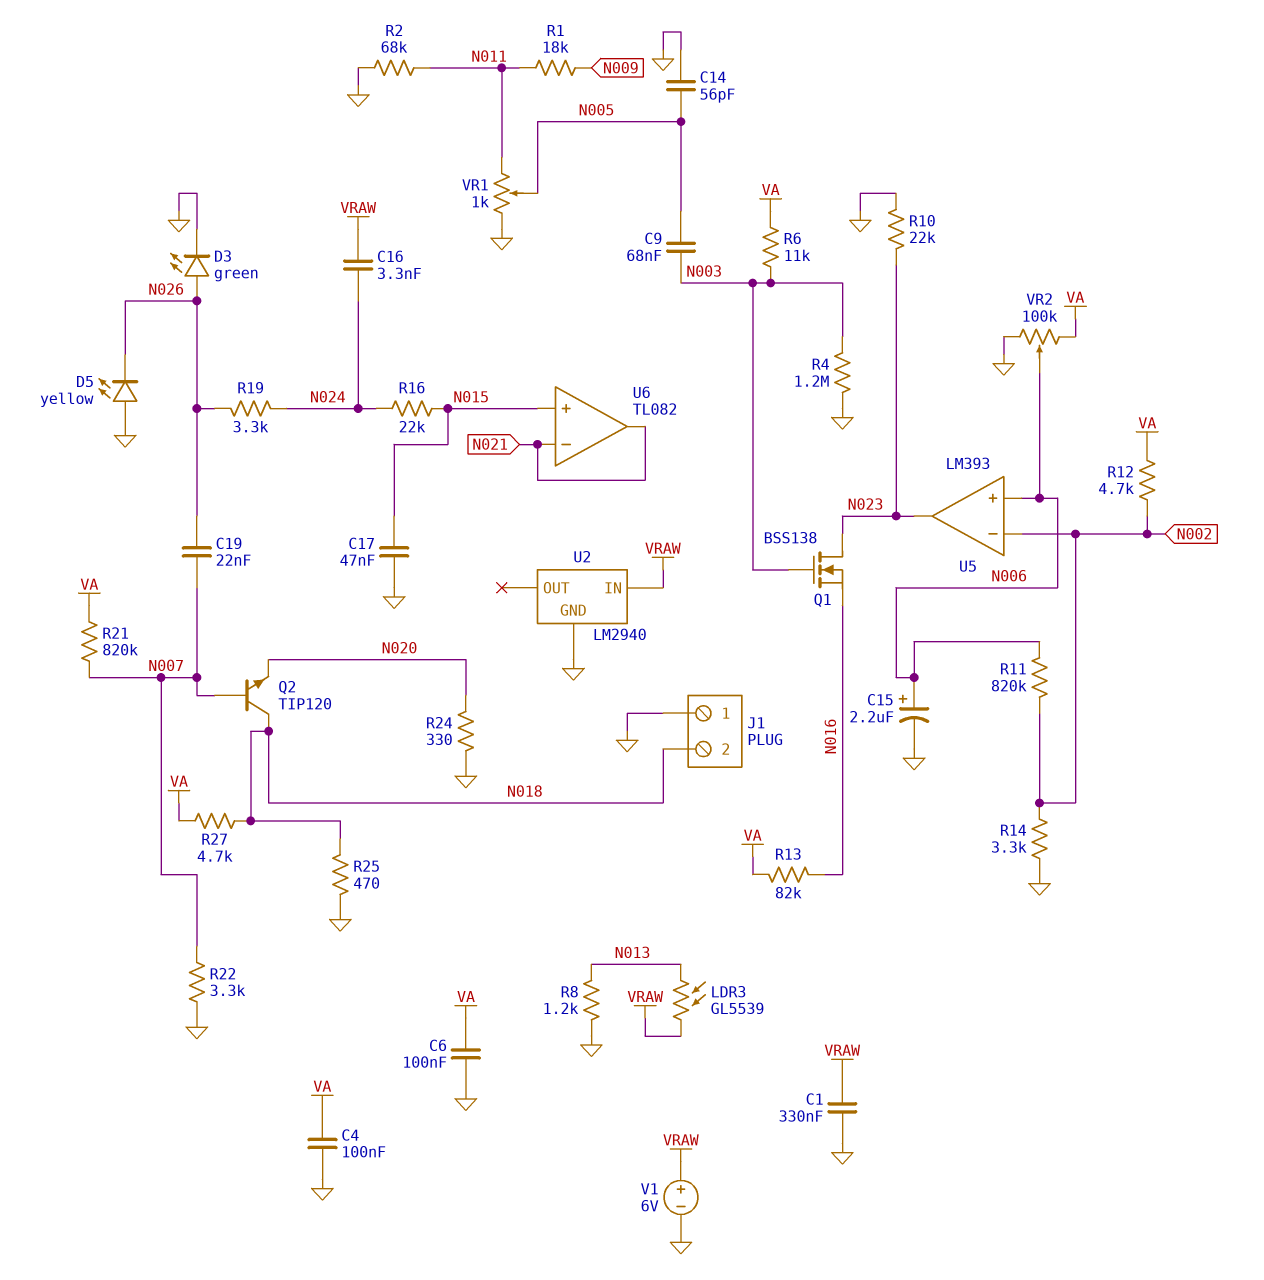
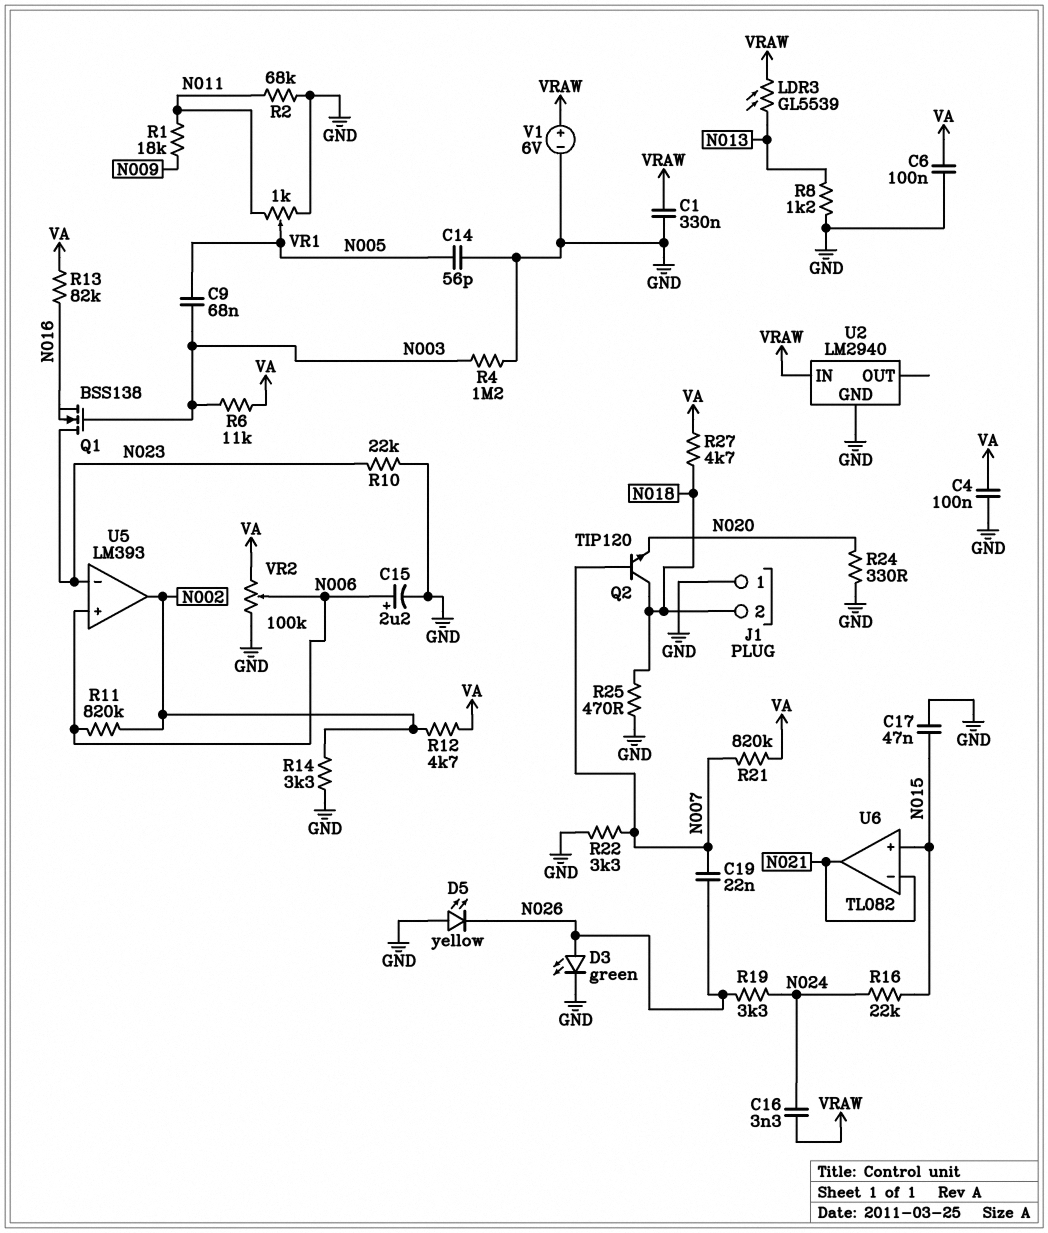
U5 pin in-: N002 -> N023
U5 pin out: N023 -> N002

